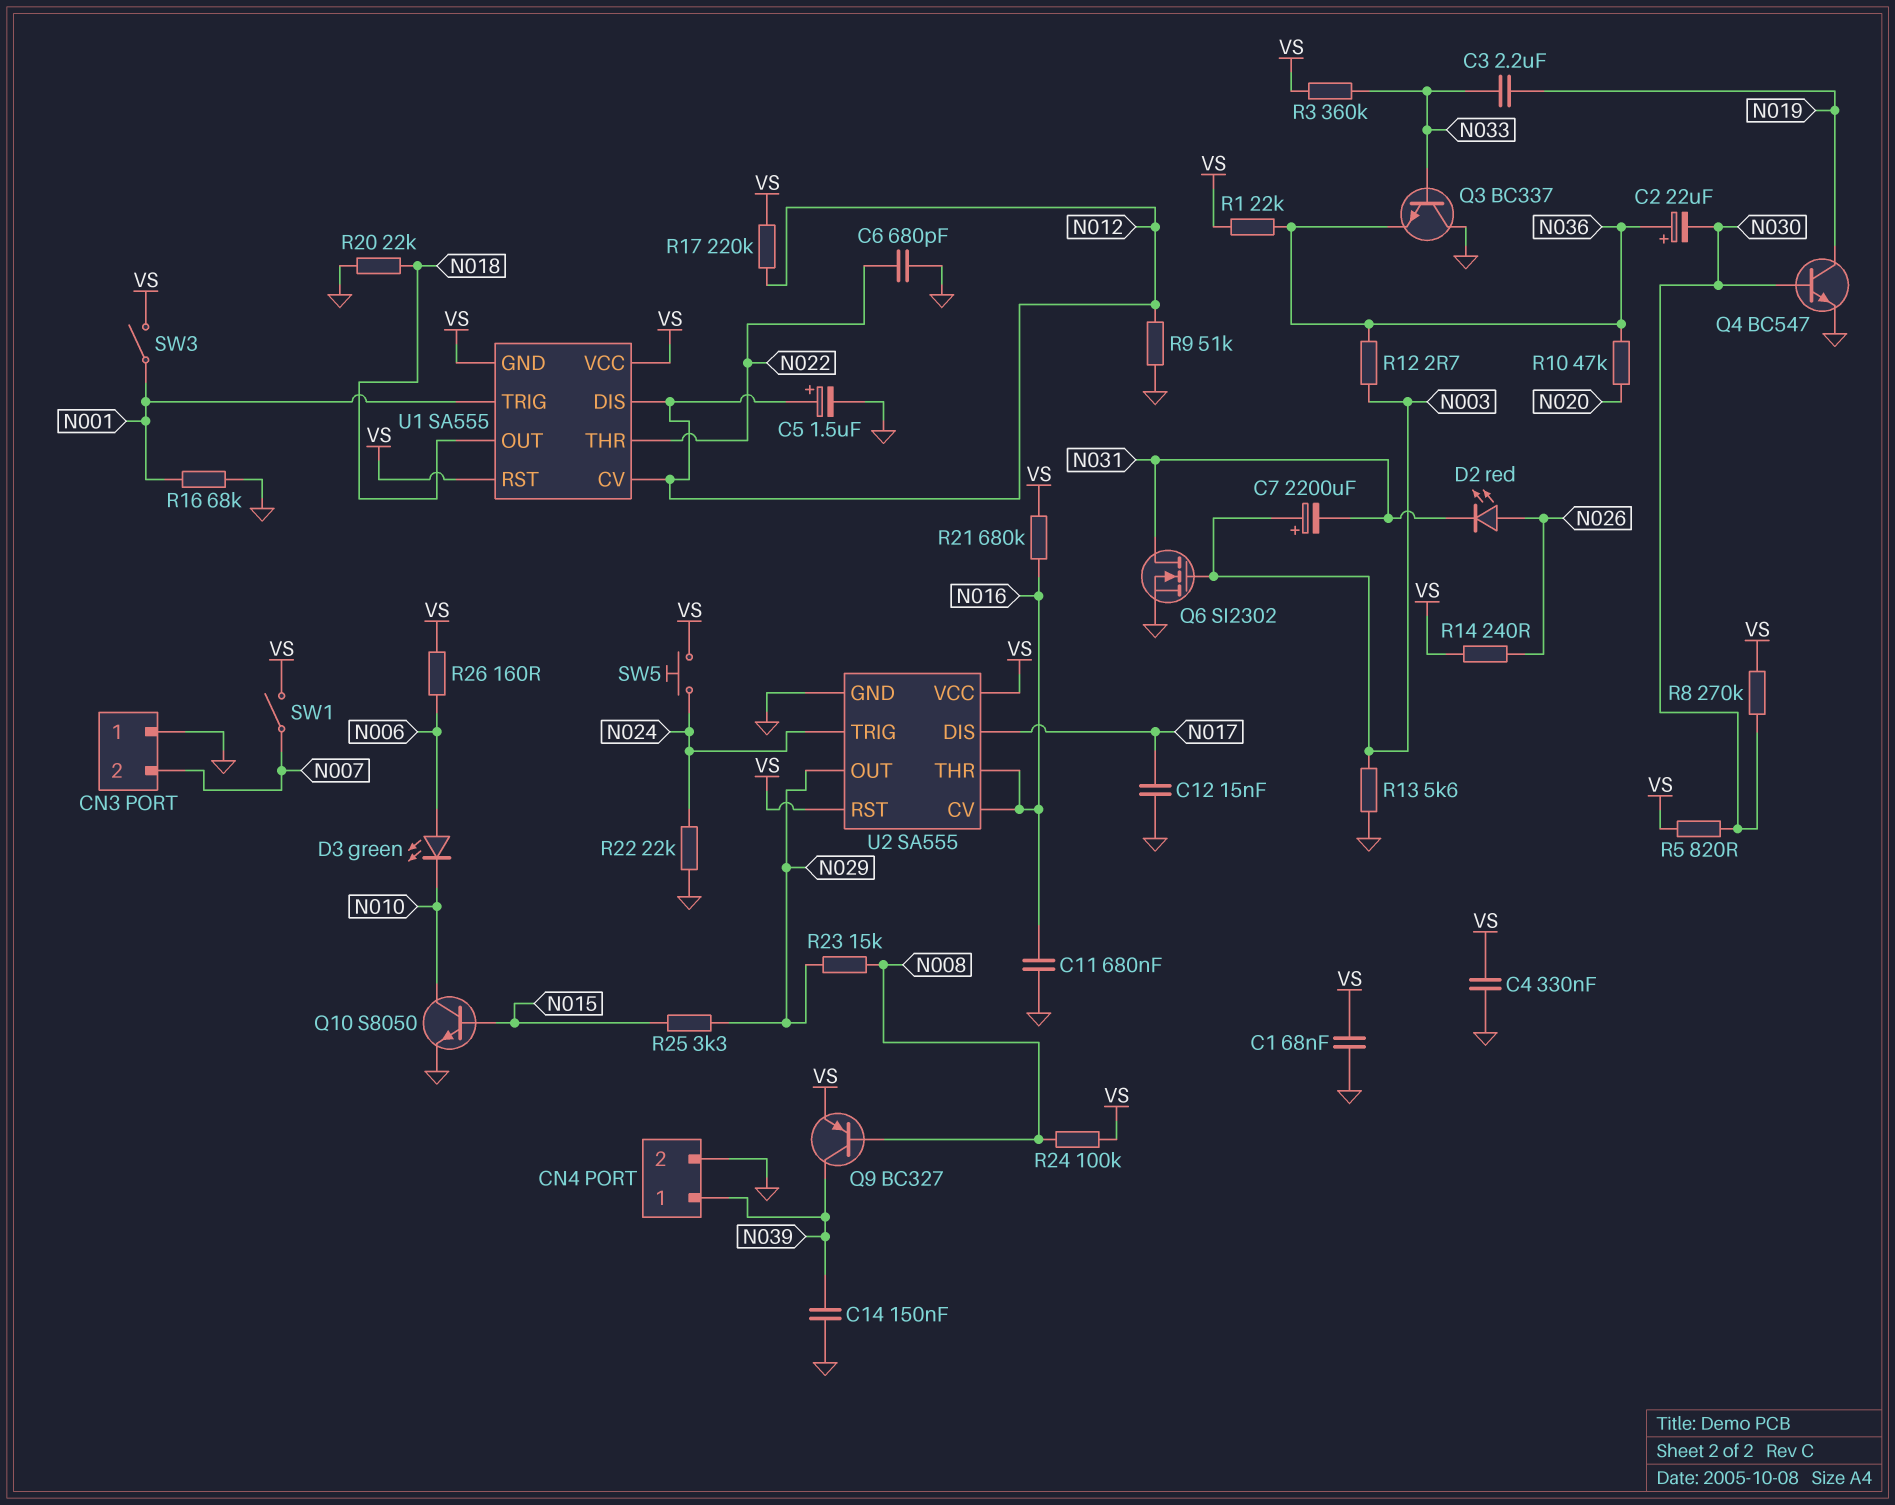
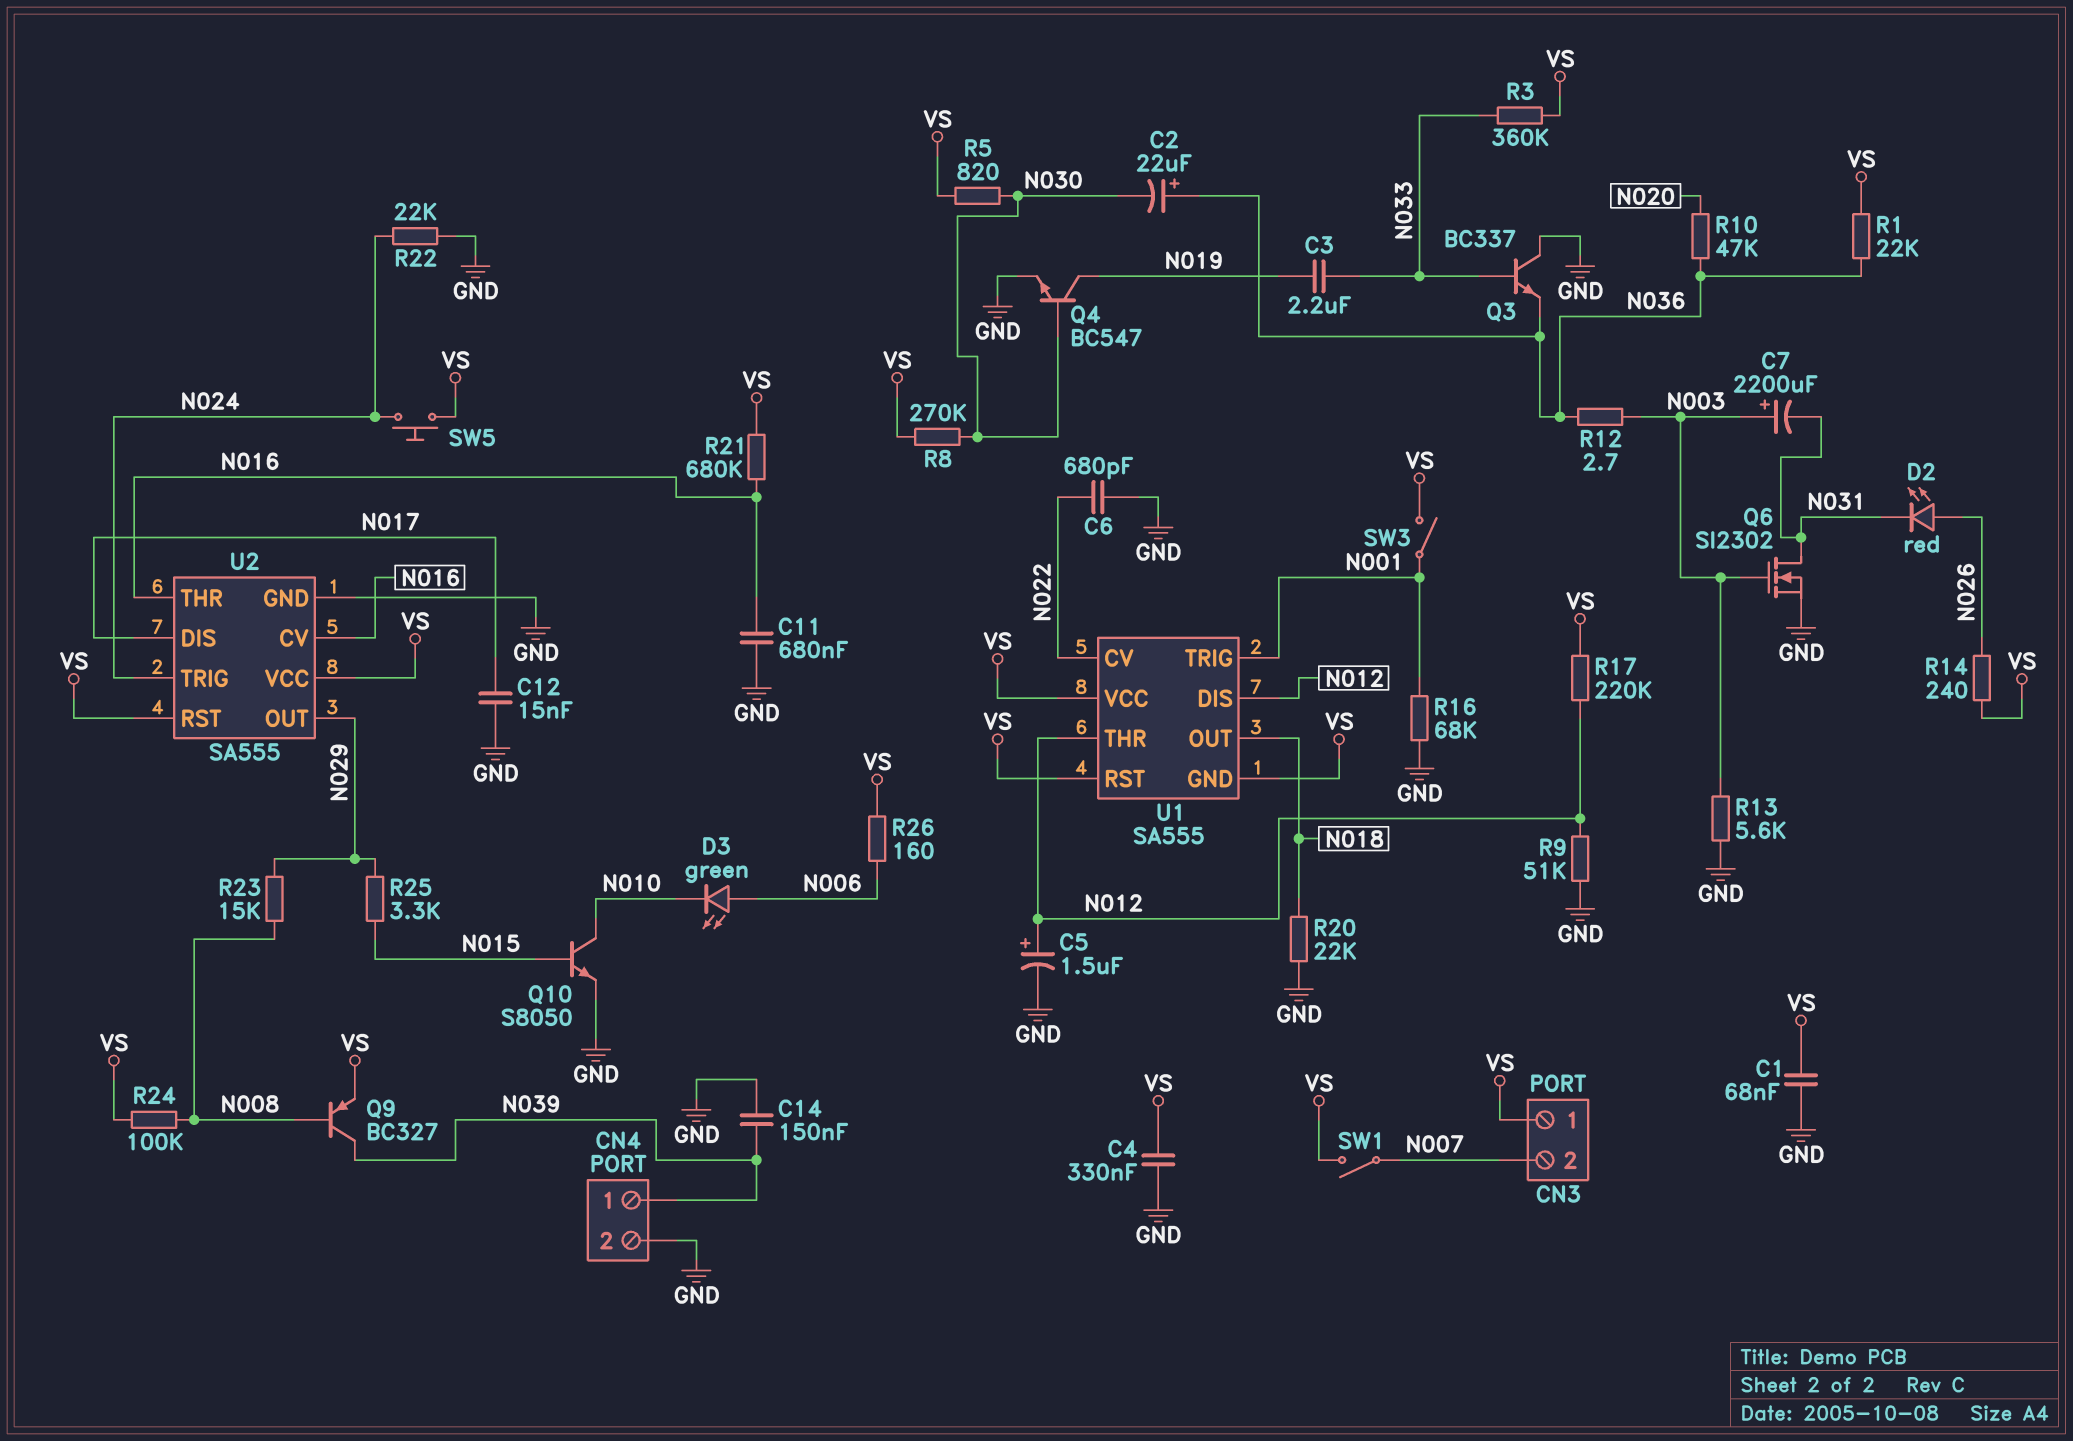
CN3 pin 1: GND -> VS
U1 pin CV: N012 -> N022
U1 pin THR: N022 -> N012

